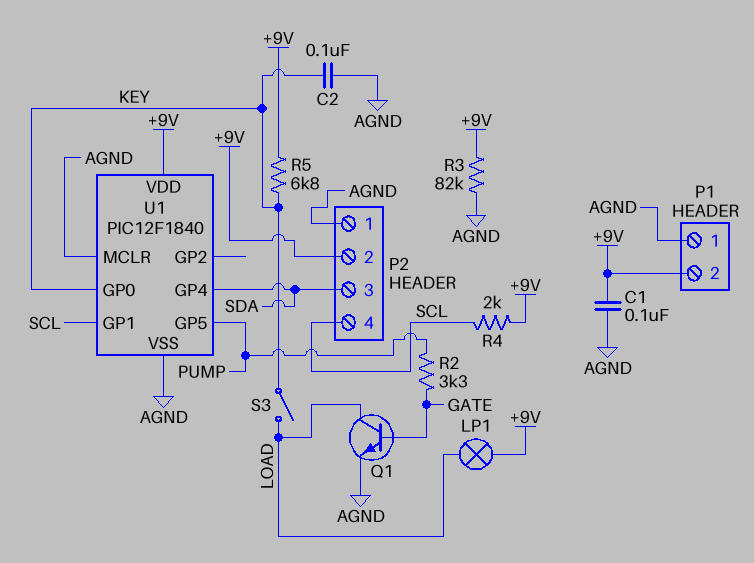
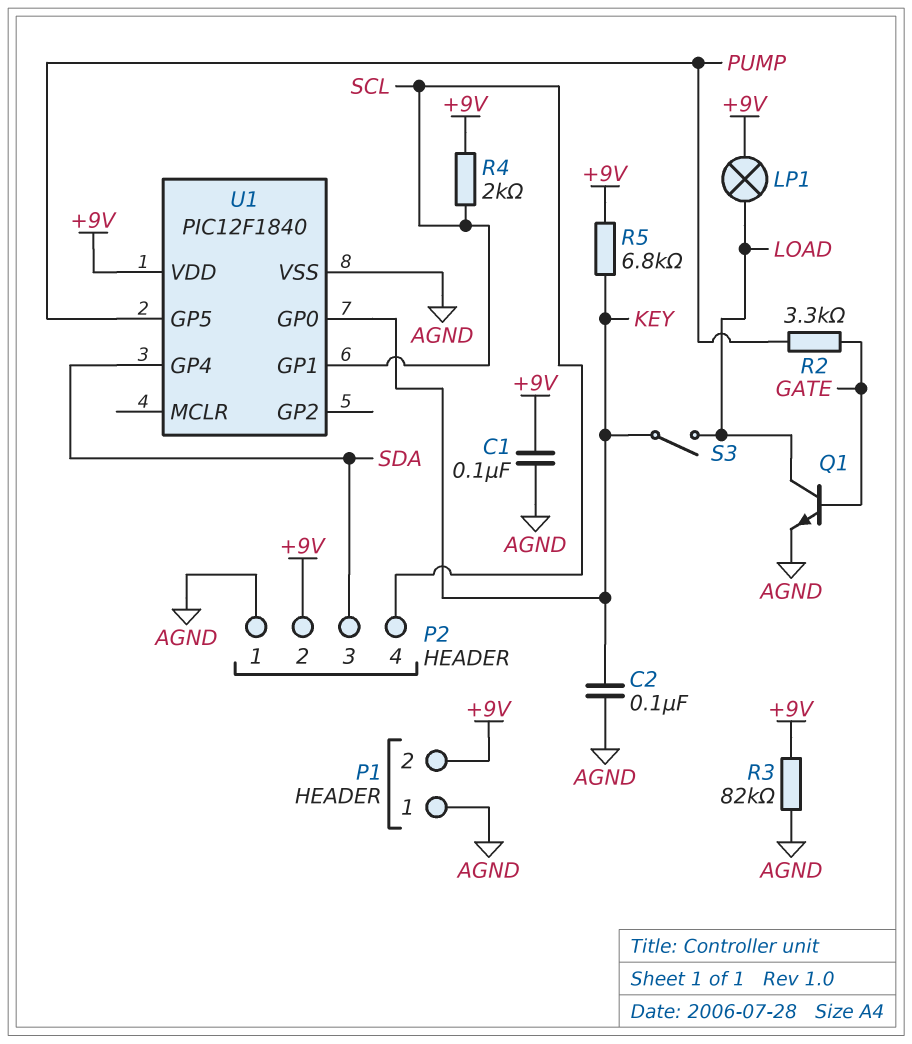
U1 pin MCLR: AGND -> none

